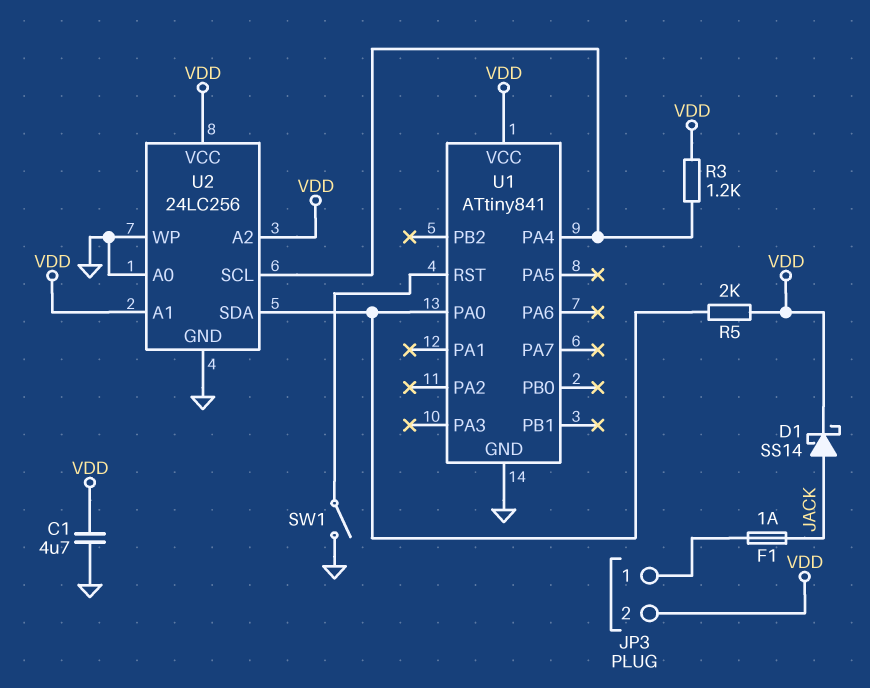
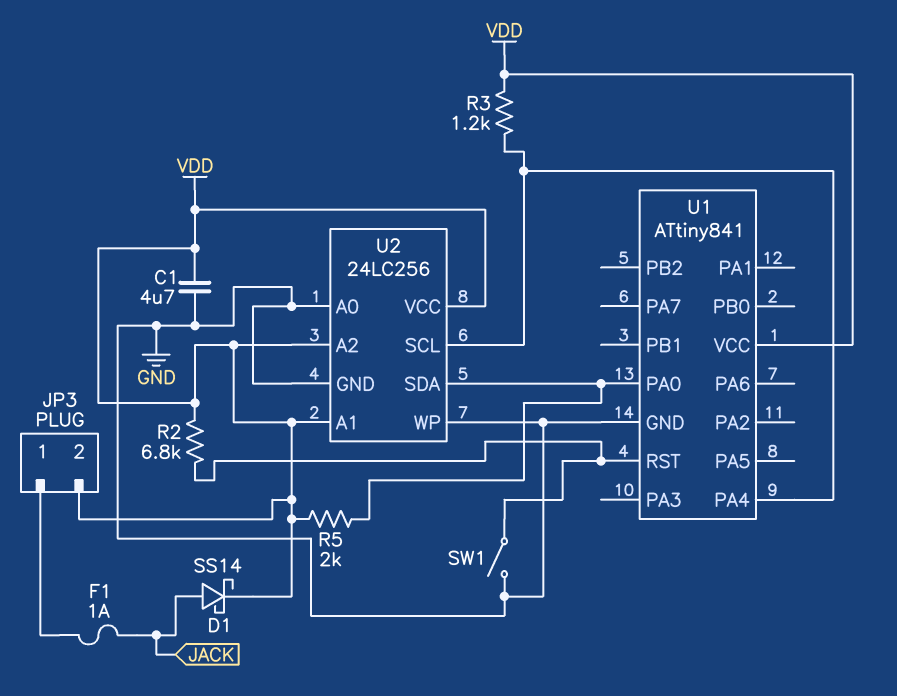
R2: none -> 6.8k (U1/RST, VDD)

